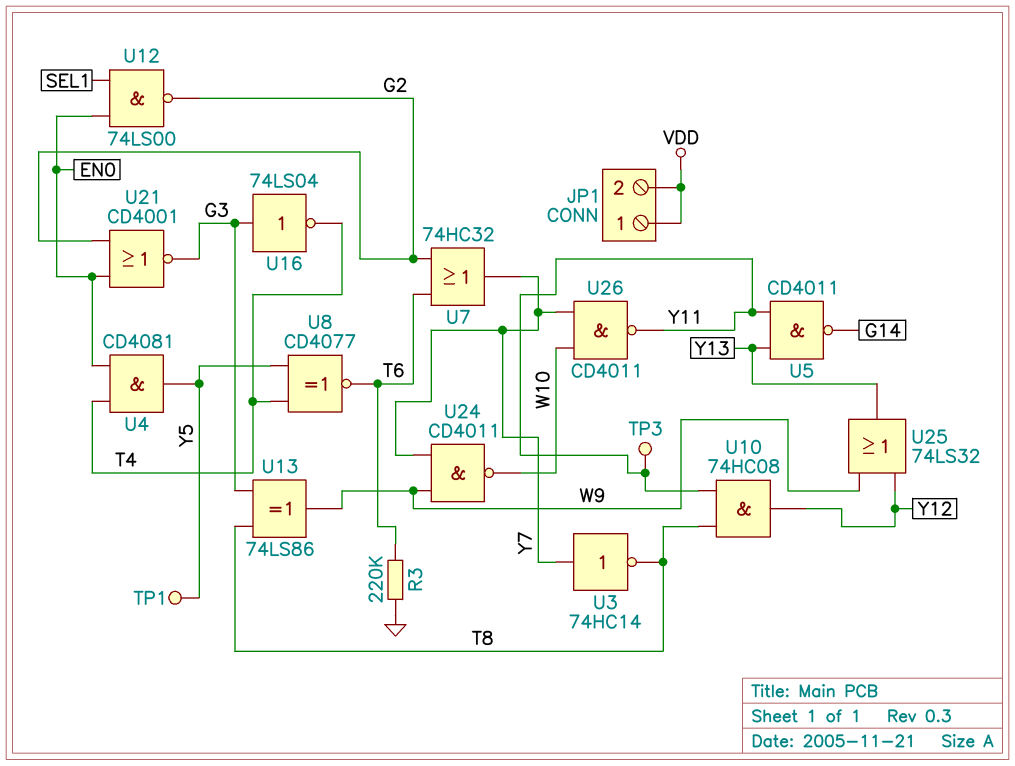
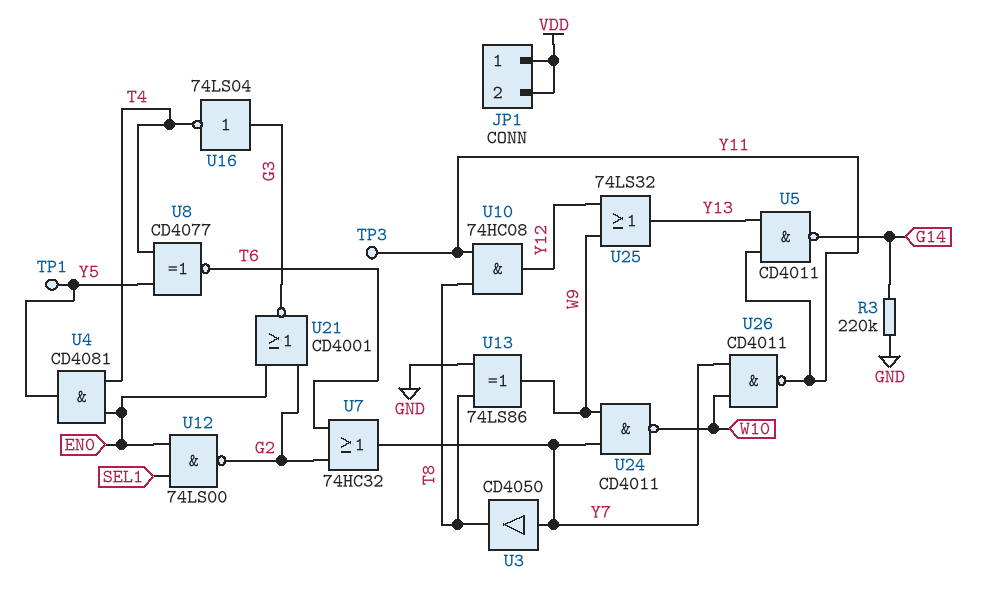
R3: 220k (GND, T6) -> 220k (G14, GND)
U3: NOT 74HC14 (in Y7, out T8) -> buffer CD4050 (in Y7, out T8)
U13: XOR 74LS86 (in G3, in T8, out W9) -> XOR 74LS86 (in GND, in T8, out W9)

